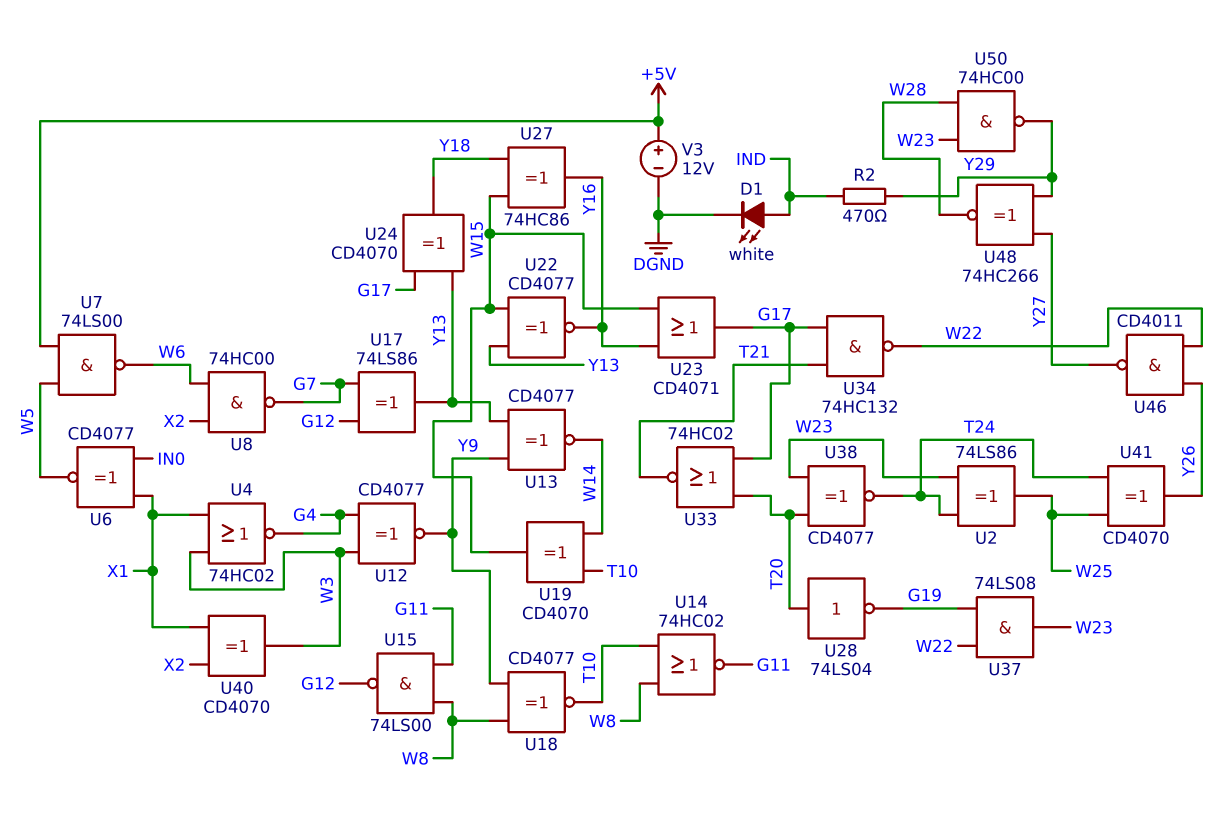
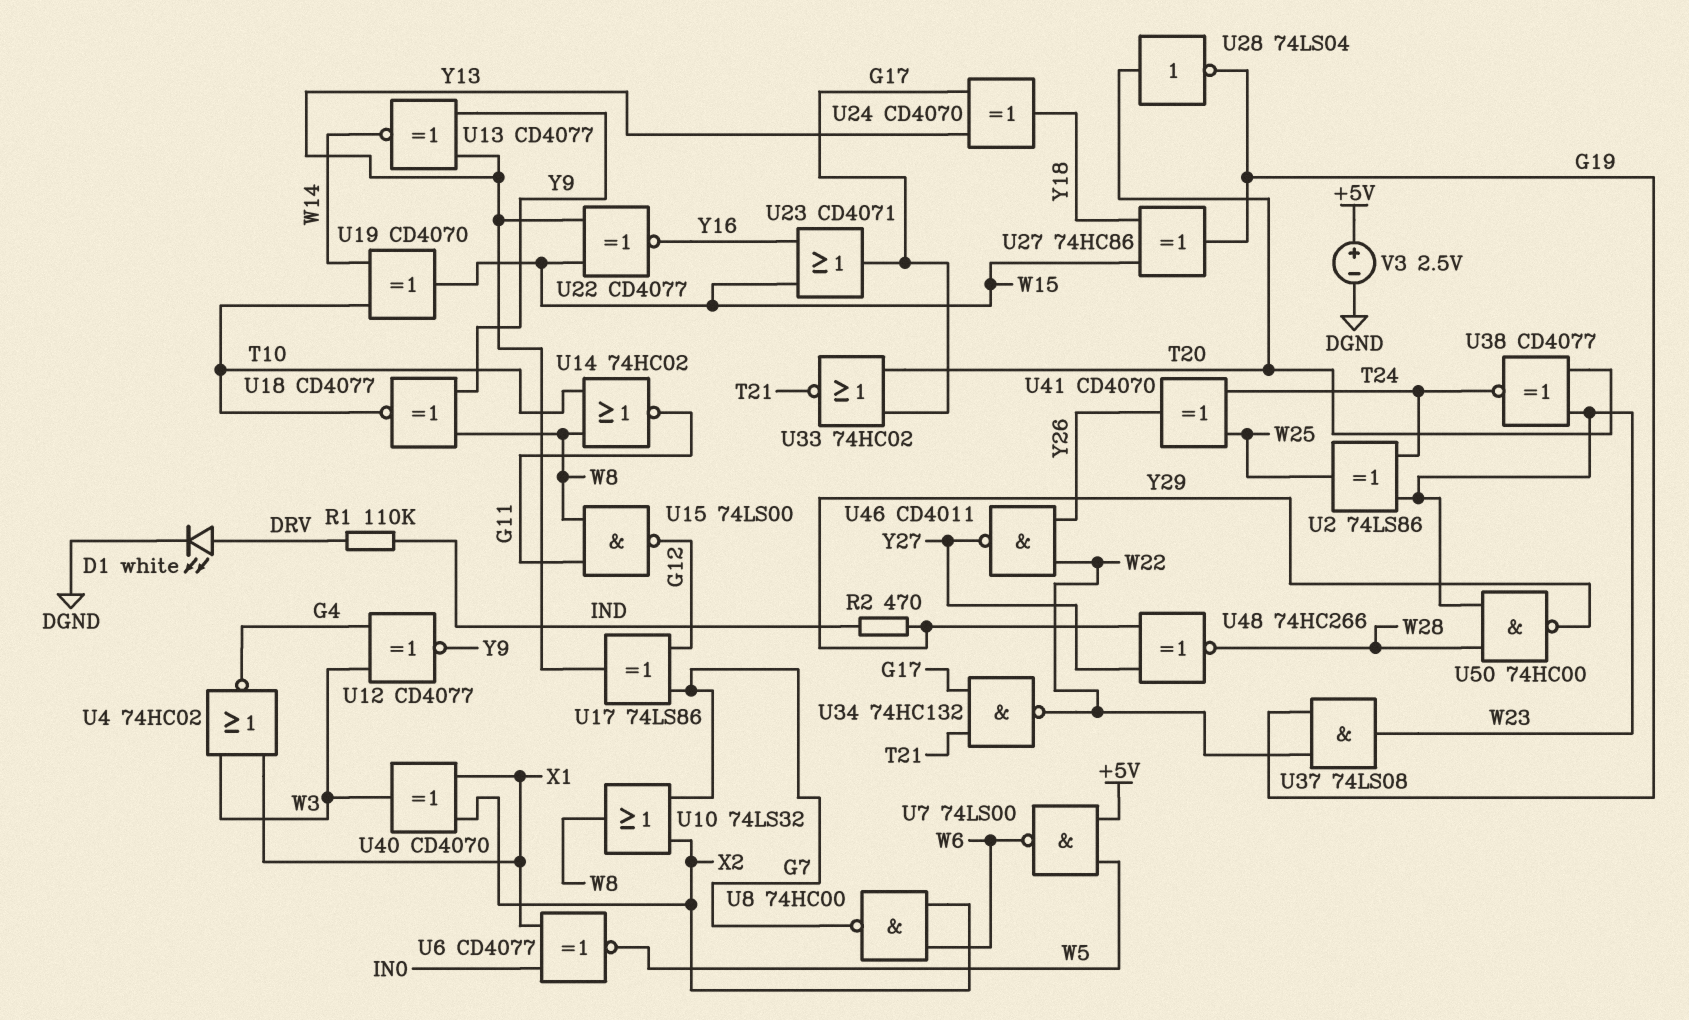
D1: LED white (A IND, K DGND) -> LED white (A DRV, K DGND)
R1: none -> 110k (DRV, IND)
U10: none -> OR 74LS32 (in G7, in X2, out W8)
U27: XOR 74HC86 (in W15, in Y18, out Y16) -> XOR 74HC86 (in W15, in Y18, out G19)
V3: 12V (plus +5V, minus DGND) -> 2.5V (plus +5V, minus DGND)

